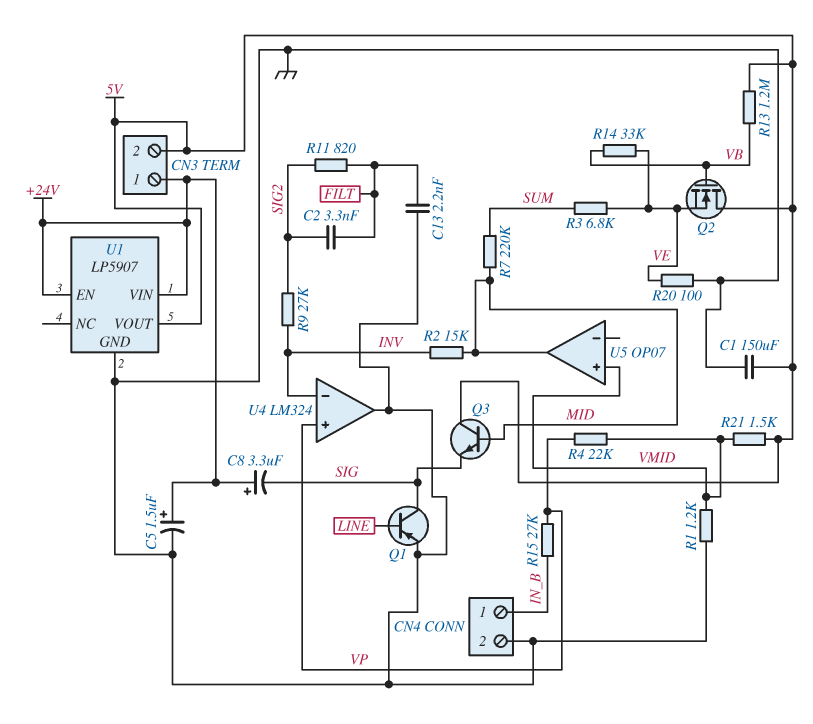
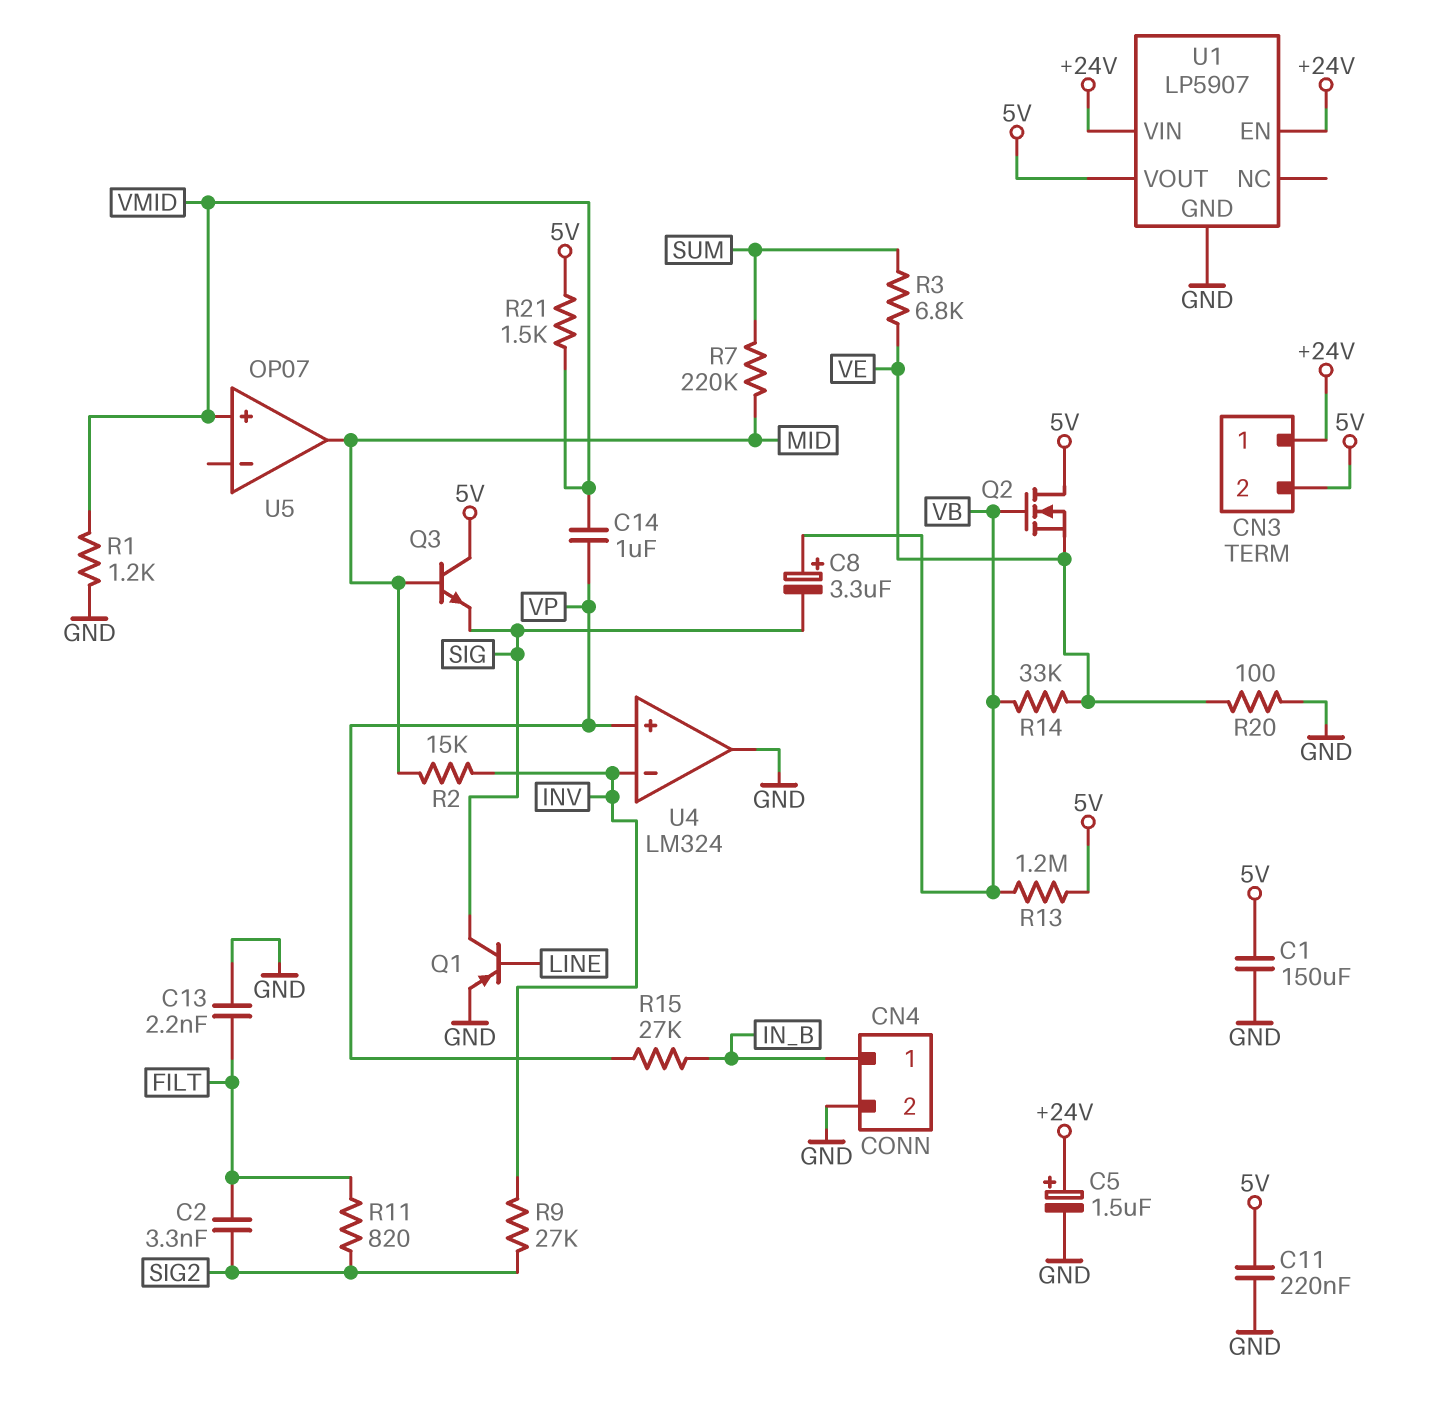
C8: 3.3uF (plus +24V, minus SIG) -> 3.3uF (plus VB, minus SIG)
C11: none -> 220nF (5V, GND)
C14: none -> 1uF (VMID, VP)
R4: 22k (VMID, VP) -> none

